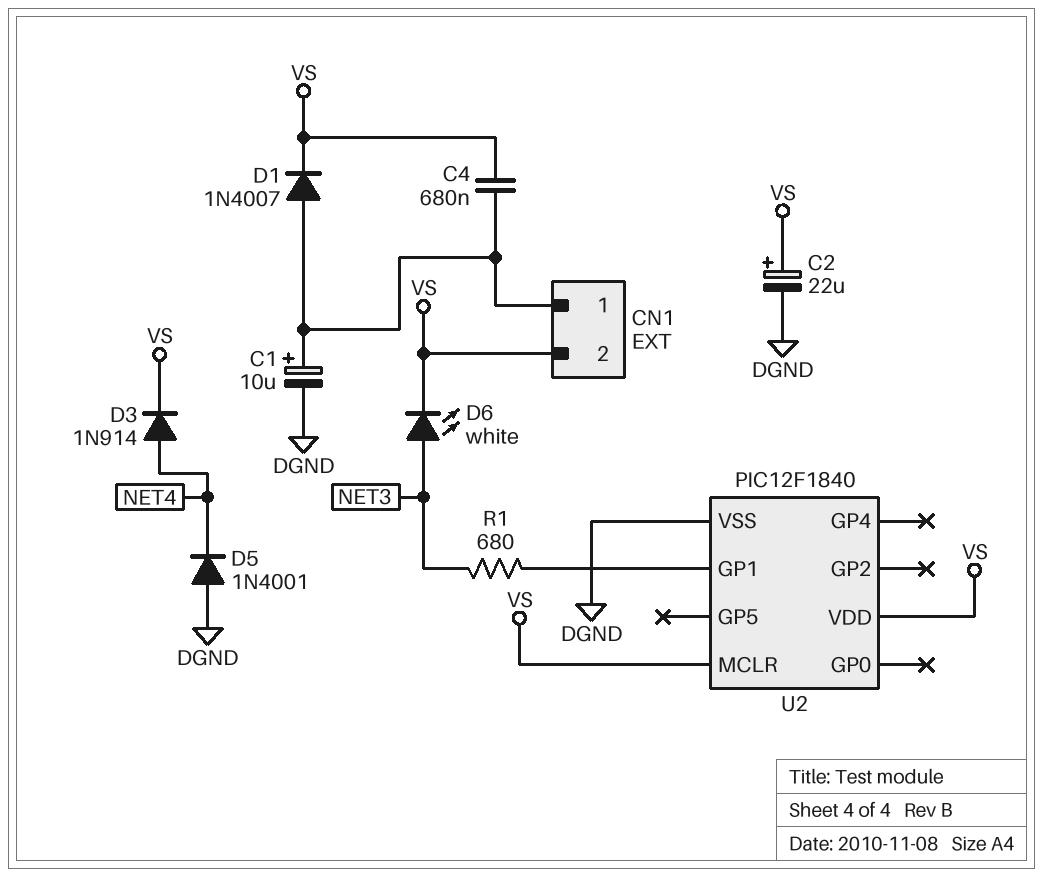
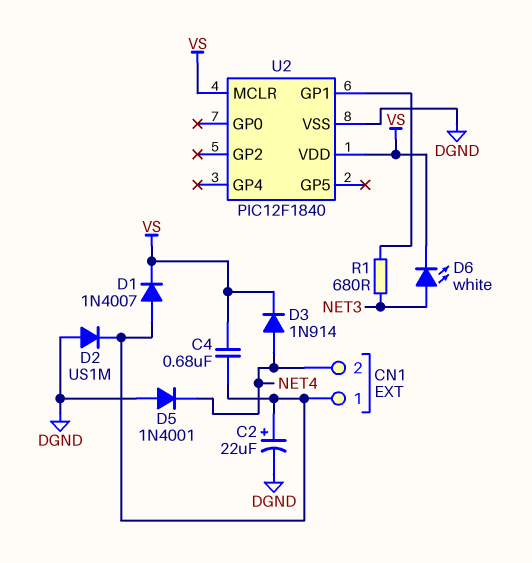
C1: 10uF (plus CN1/1, minus DGND) -> none
C2: 22uF (plus VS, minus DGND) -> 22uF (plus CN1/1, minus DGND)
CN1 pin 2: VS -> NET4
D2: none -> diode US1M (A DGND, K CN1/1)

